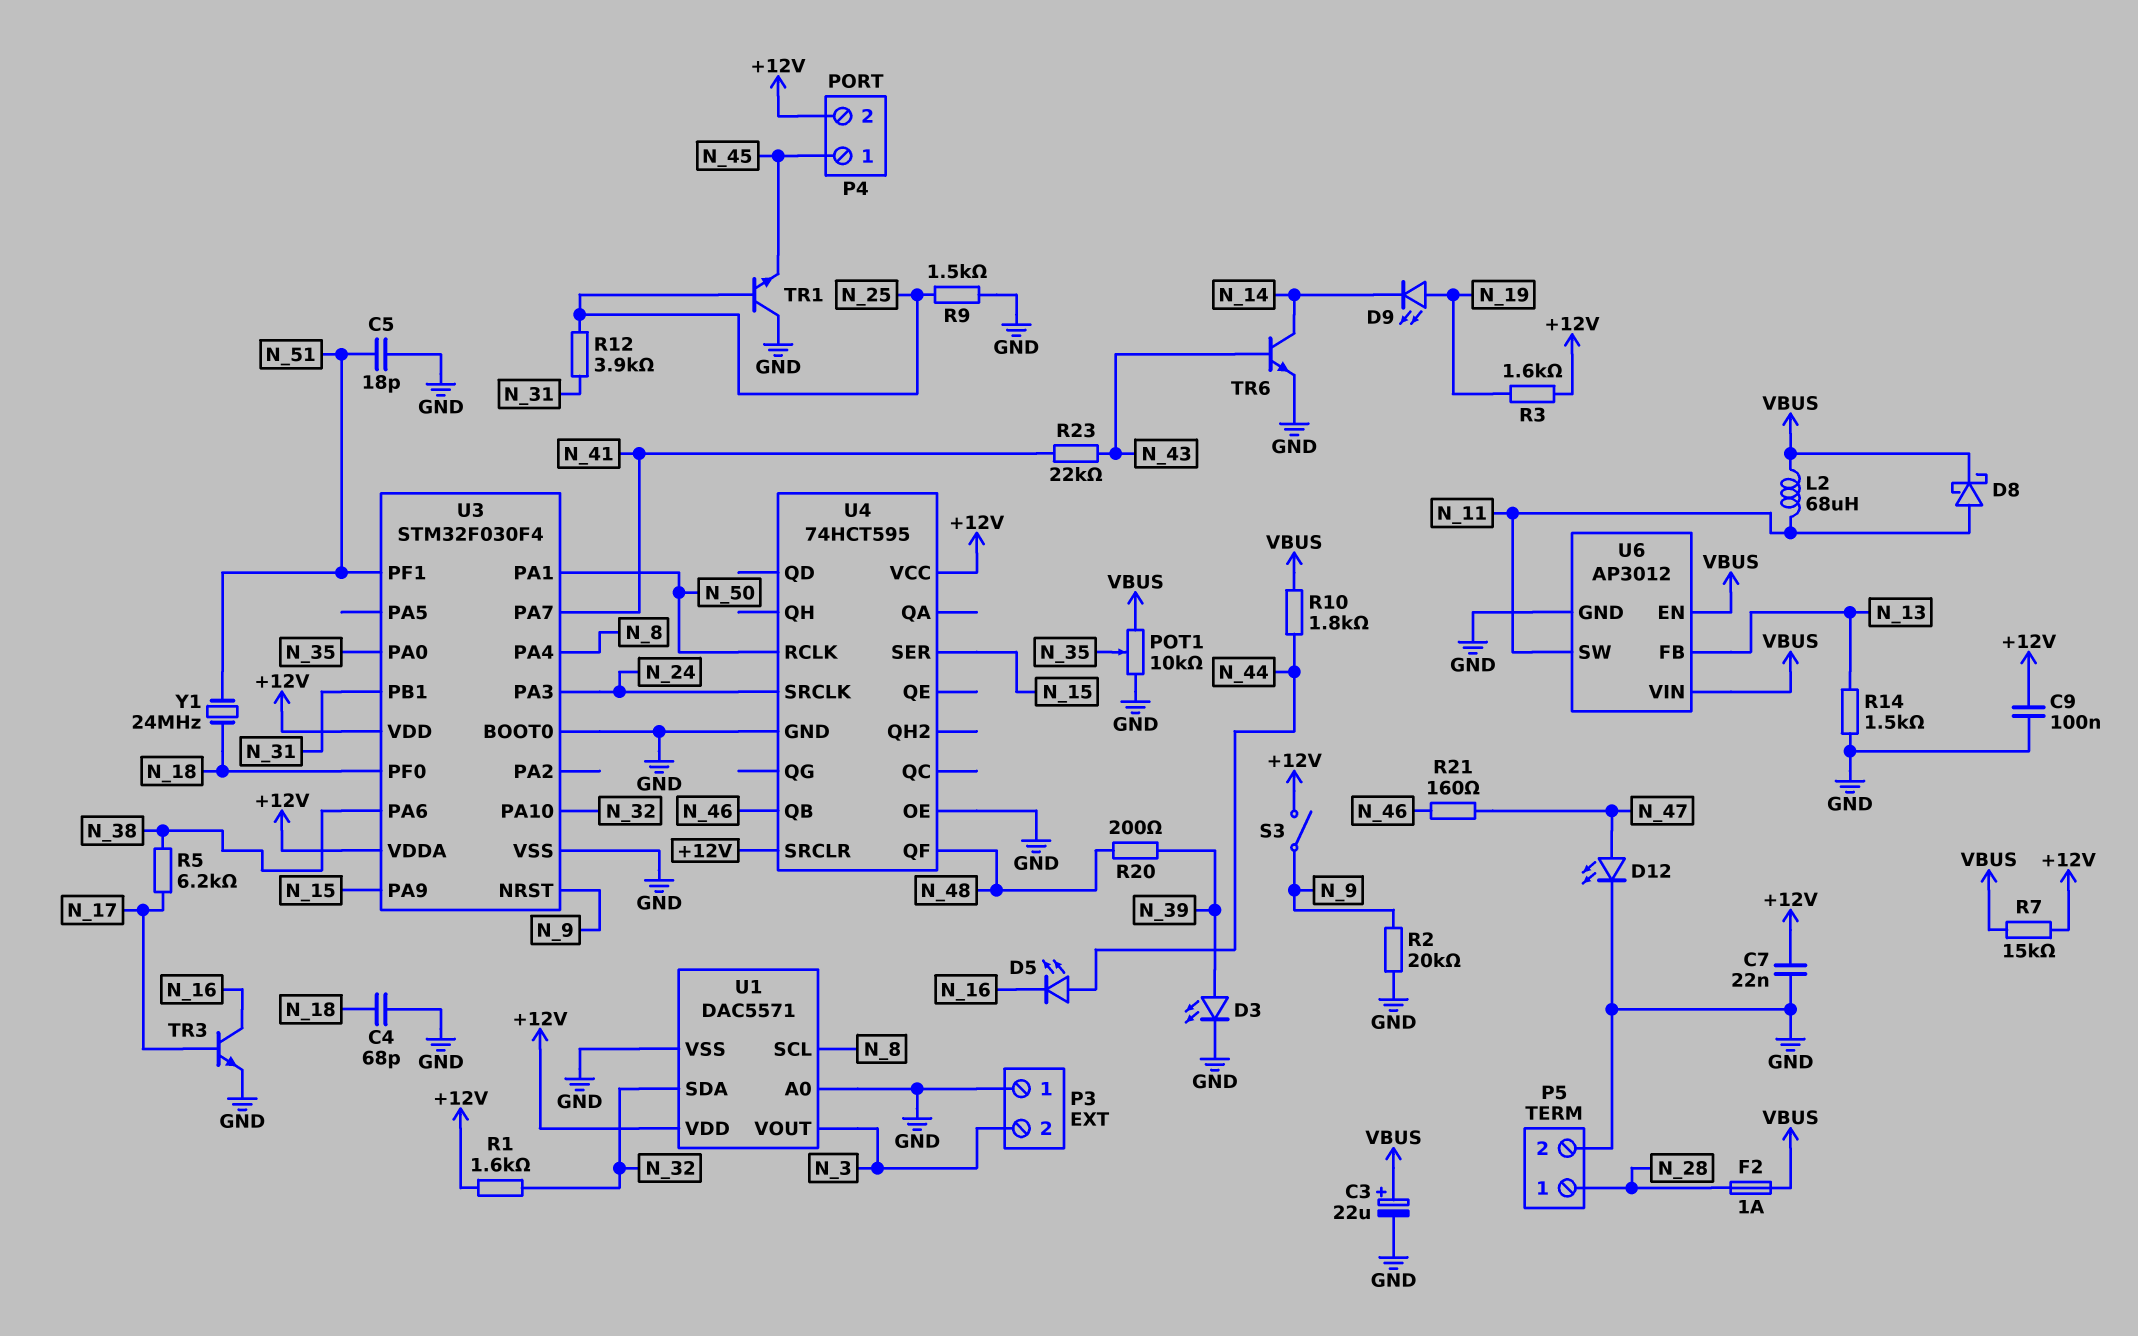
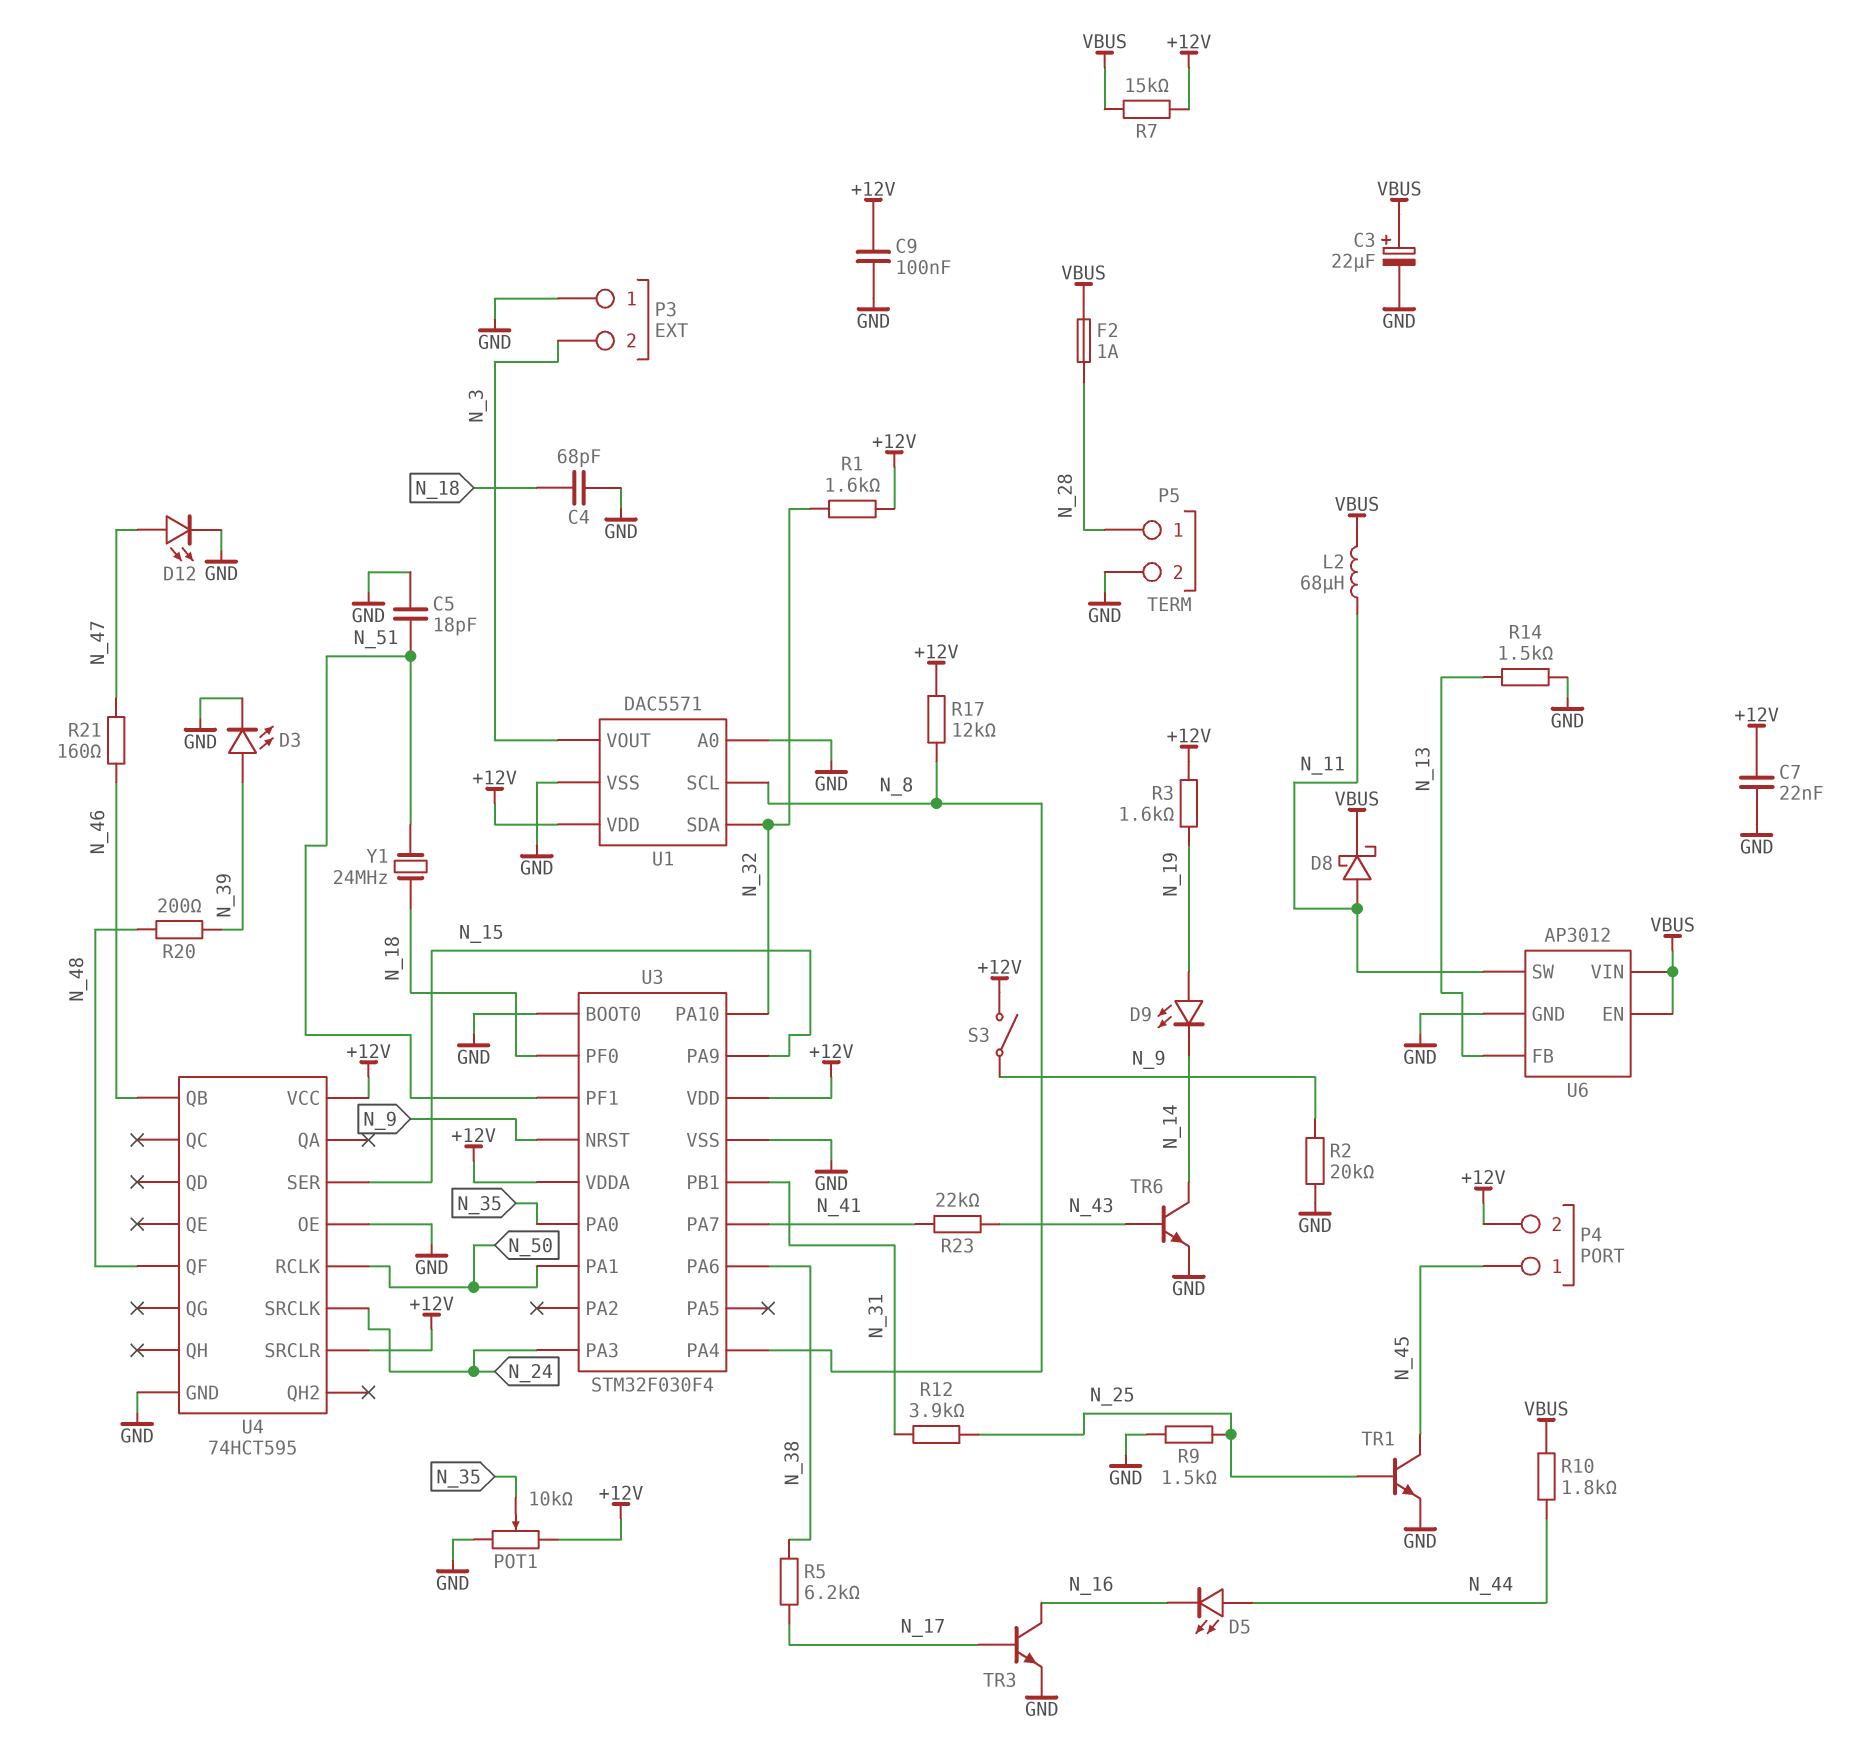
POT1: 10k (GND, VBUS, wiper N_35) -> 10k (+12V, GND, wiper N_35)
R17: none -> 12k (+12V, N_8)
TR1: NPN (B N_25, C GND, E N_45) -> NPN (B N_25, C N_45, E GND)

